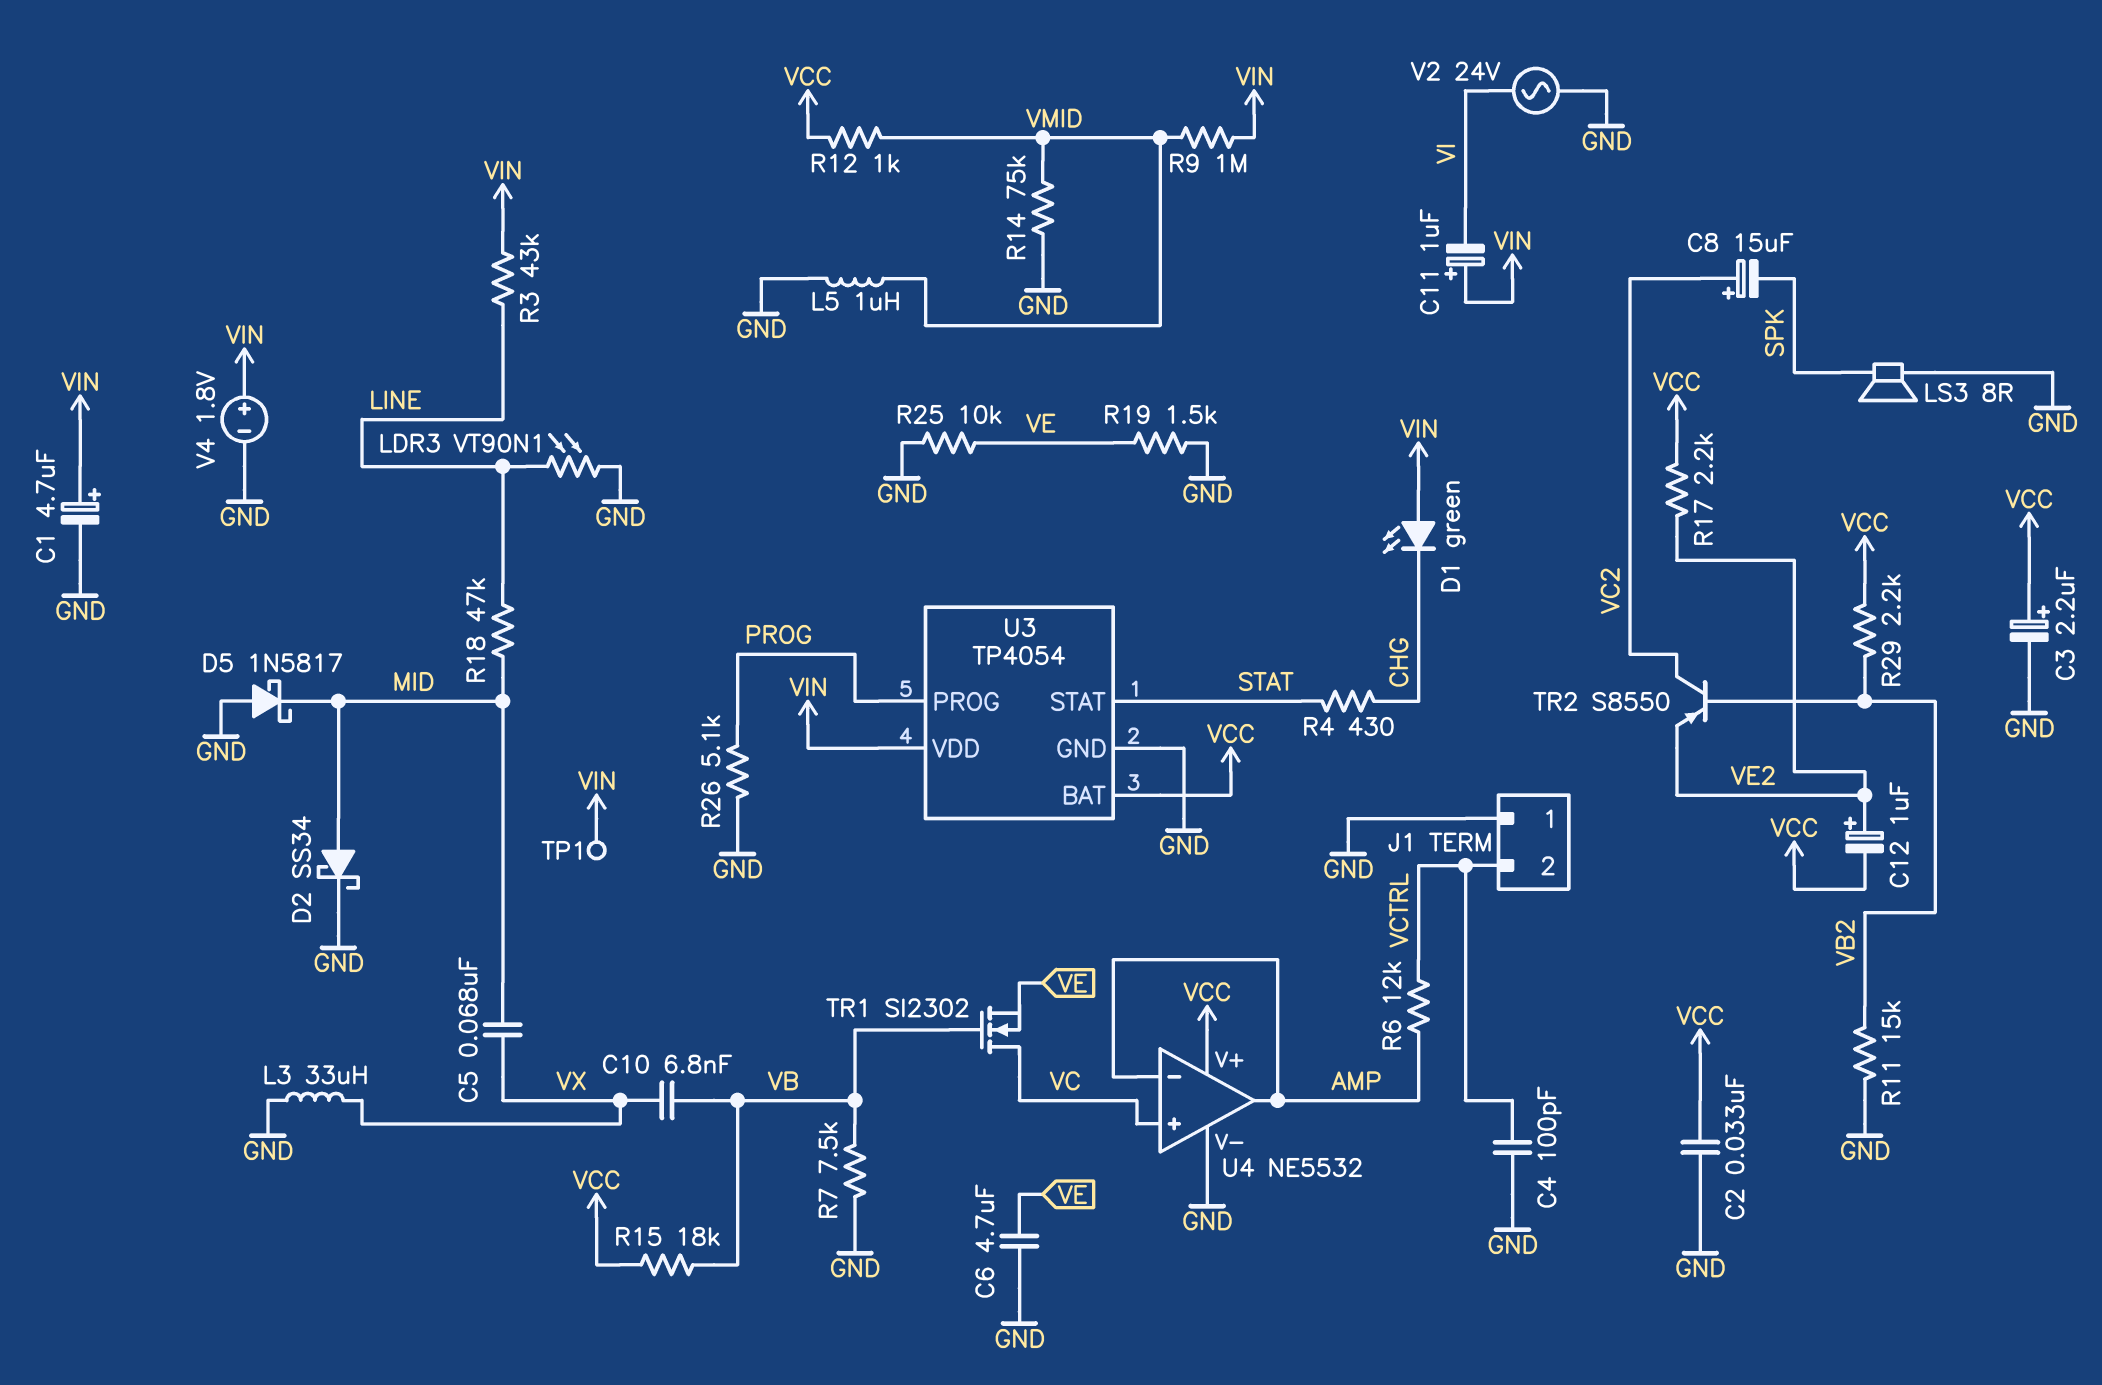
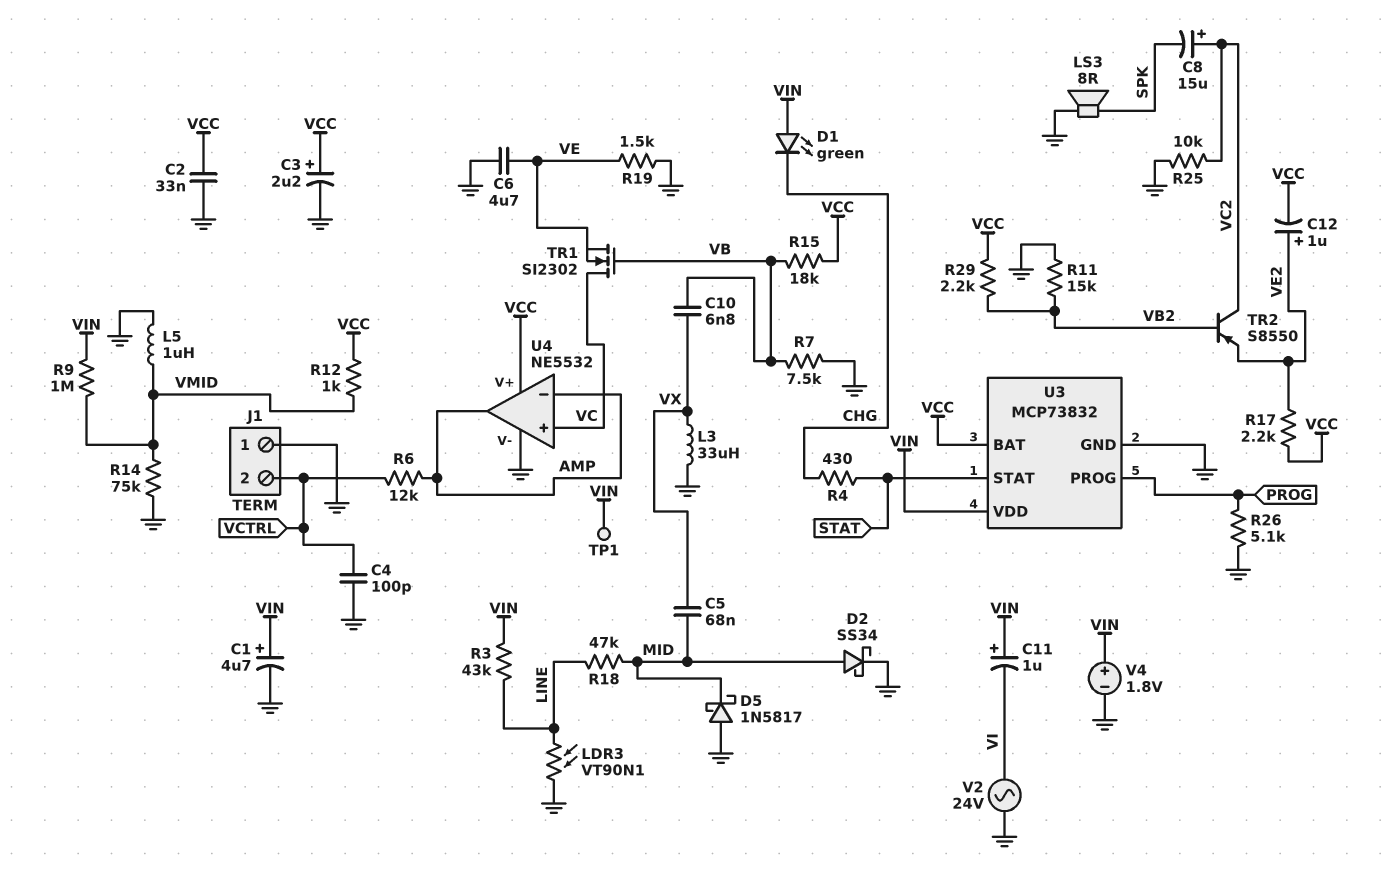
R25: 10k (GND, VE) -> 10k (GND, VC2)
U3: TP4054 -> MCP73832

